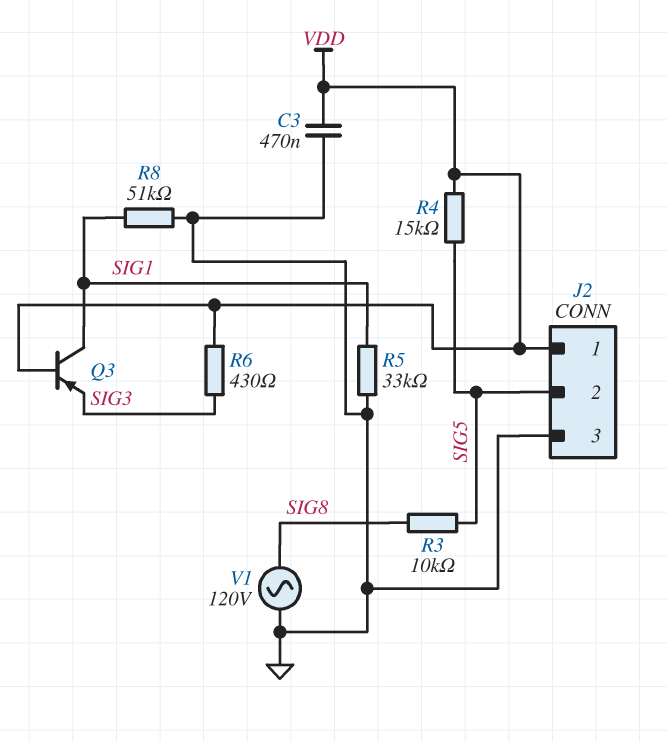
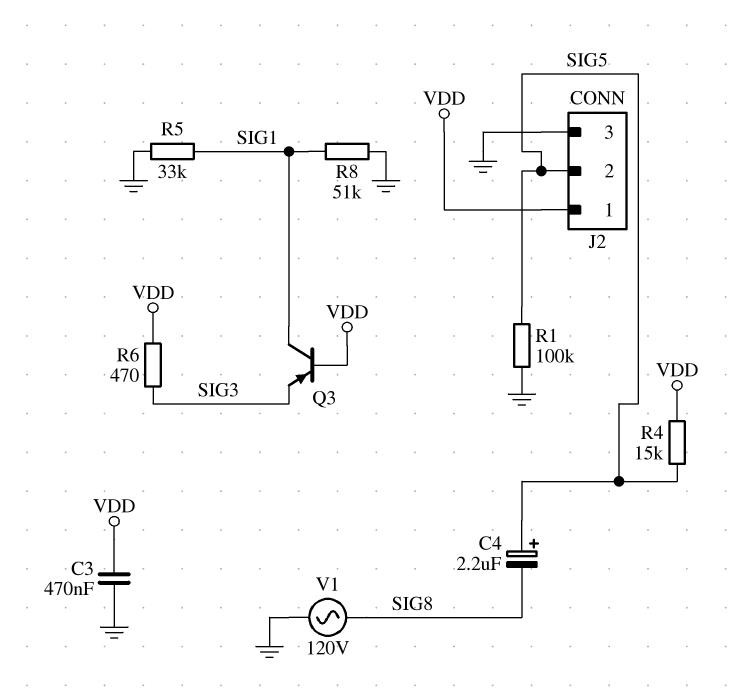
C4: none -> 2.2uF (plus SIG5, minus SIG8)
R1: none -> 100k (GND, SIG5)
R3: 10k (SIG5, SIG8) -> none
R6: 430 (SIG3, VDD) -> 470 (SIG3, VDD)

